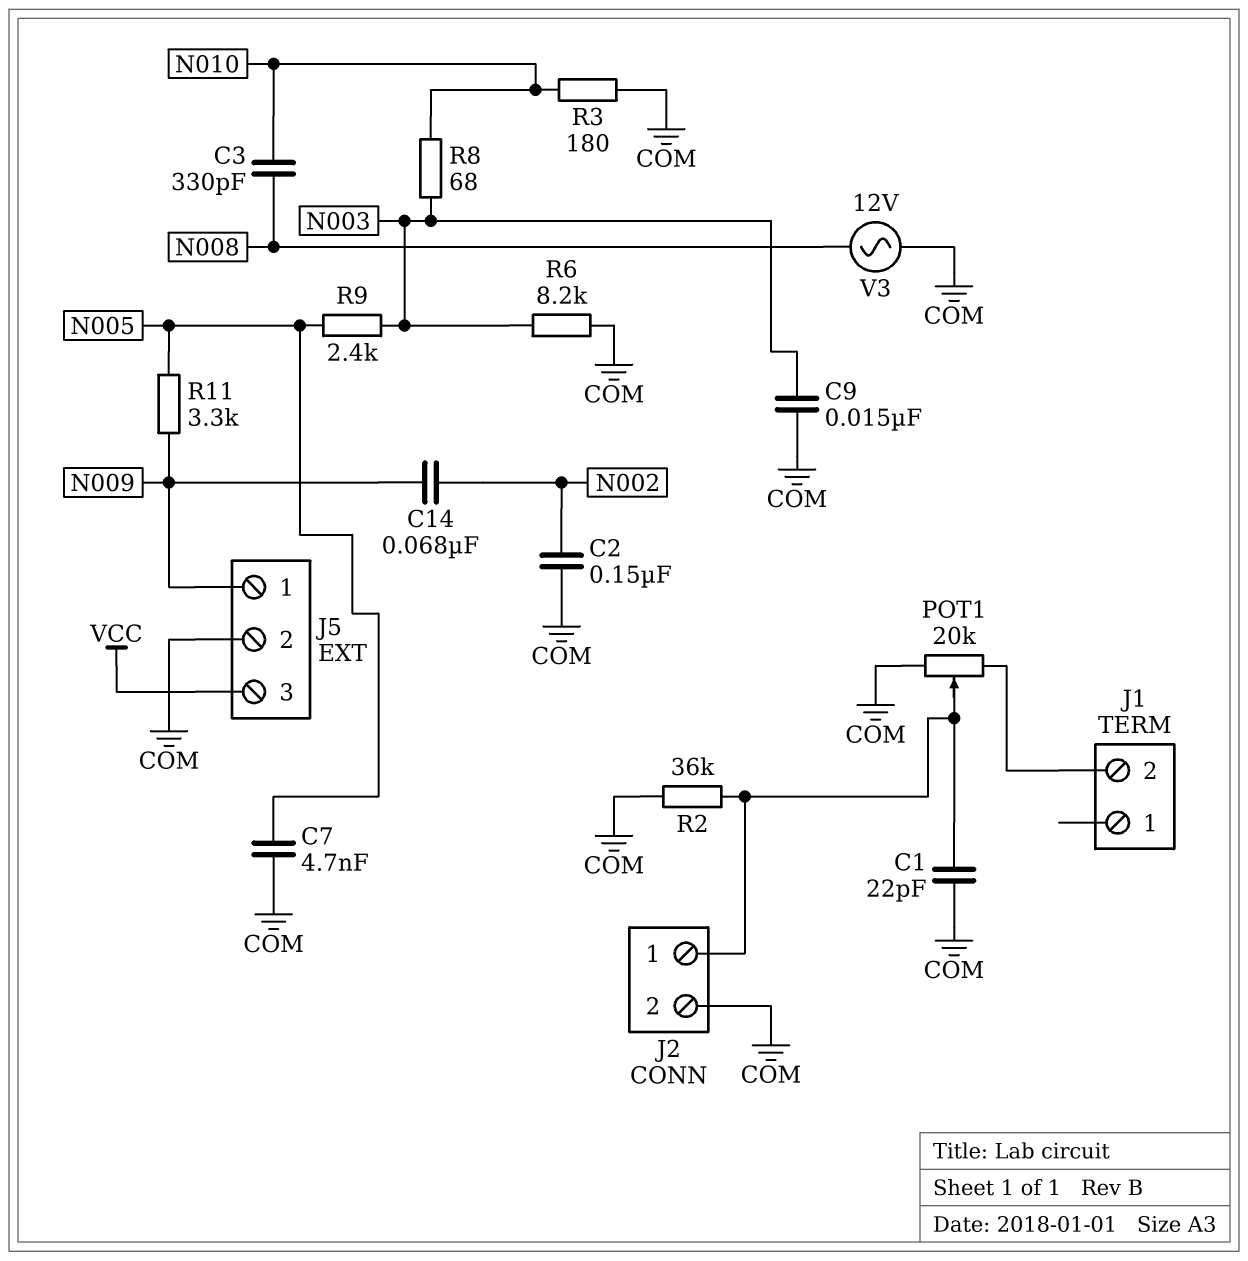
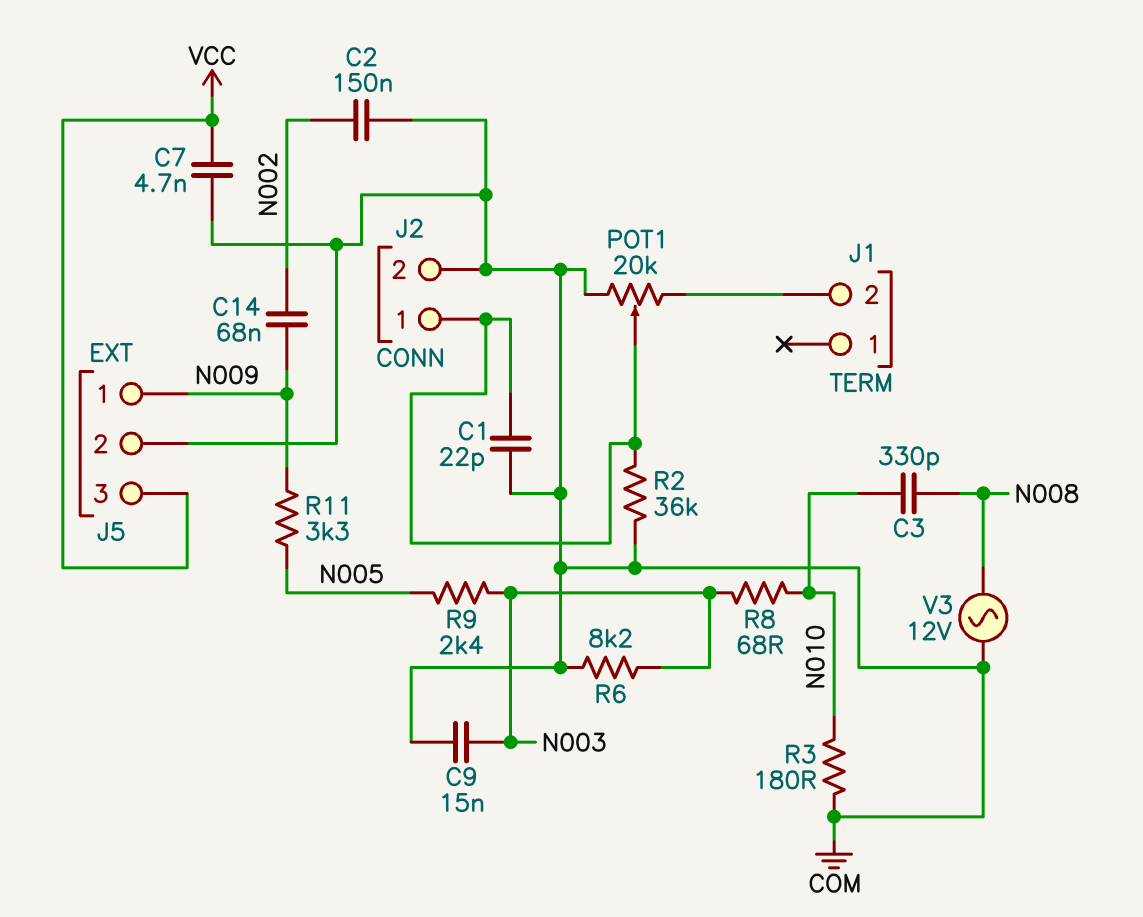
C7: 4.7nF (COM, N005) -> 4.7nF (COM, VCC)

